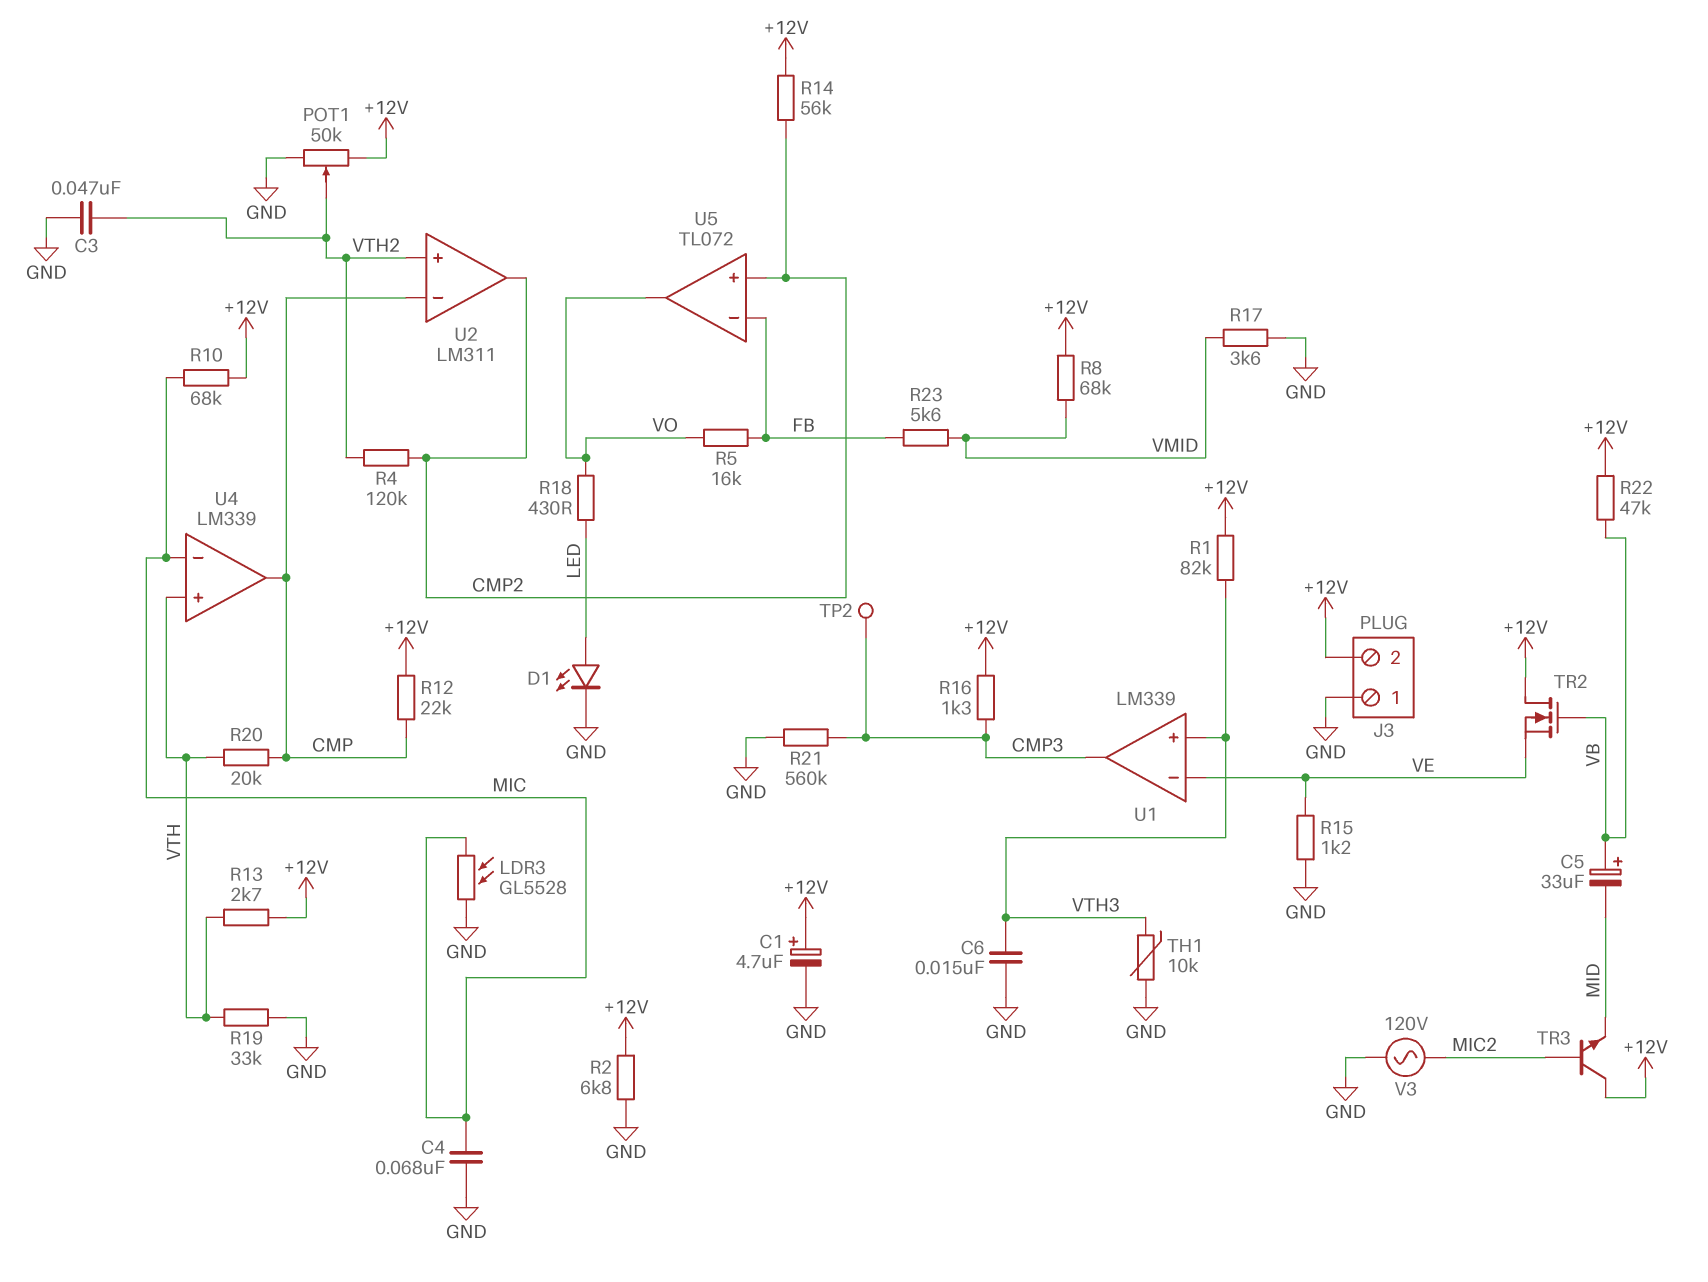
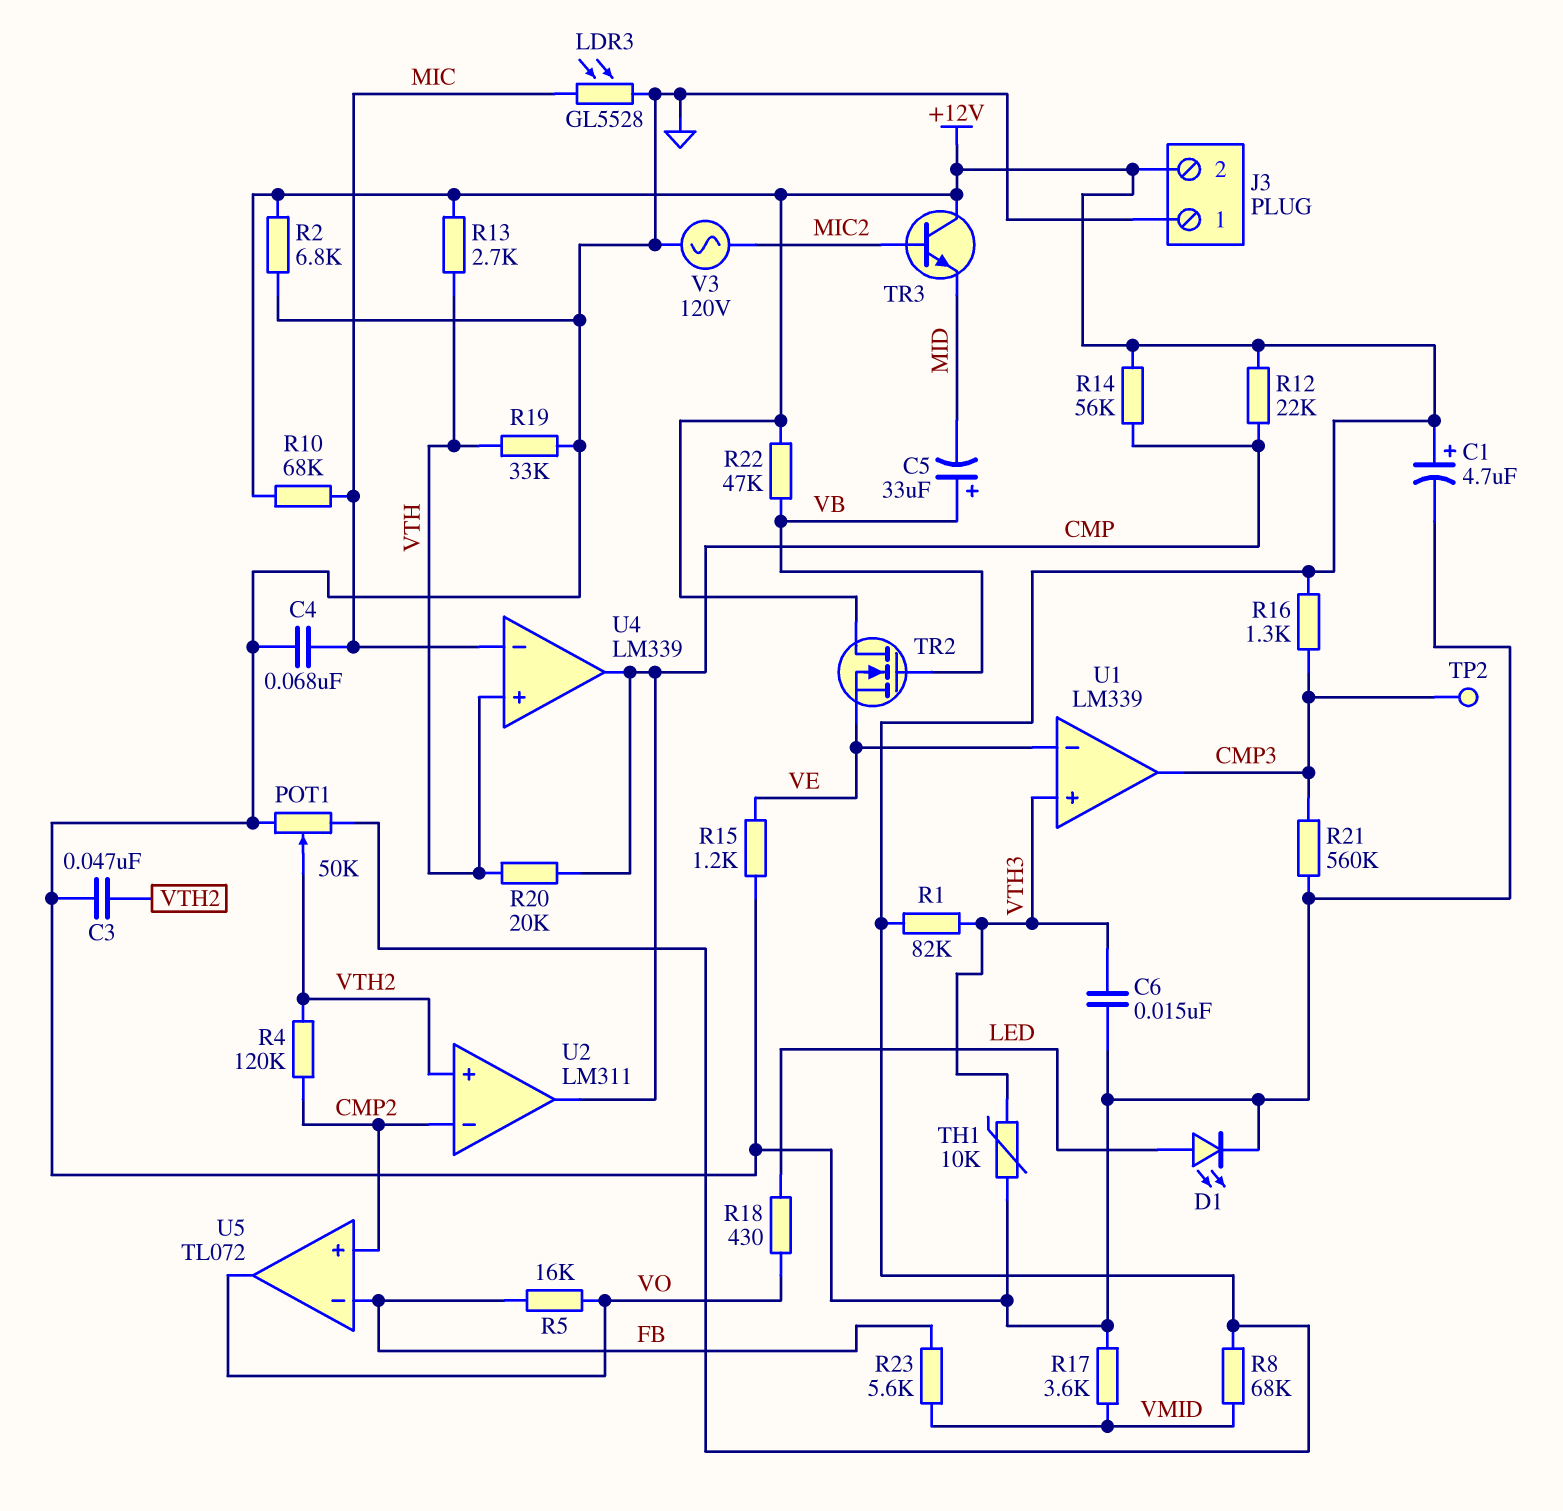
R14: 56k (+12V, CMP2) -> 56k (+12V, CMP)
U2 pin in-: CMP -> CMP2
U2 pin out: CMP2 -> CMP

